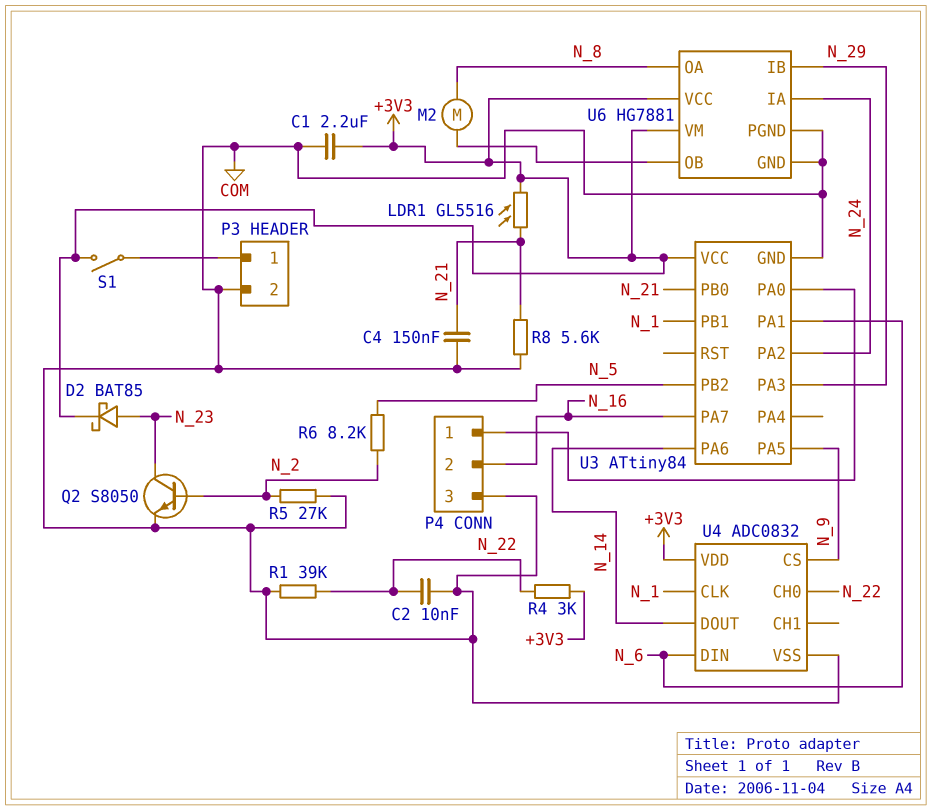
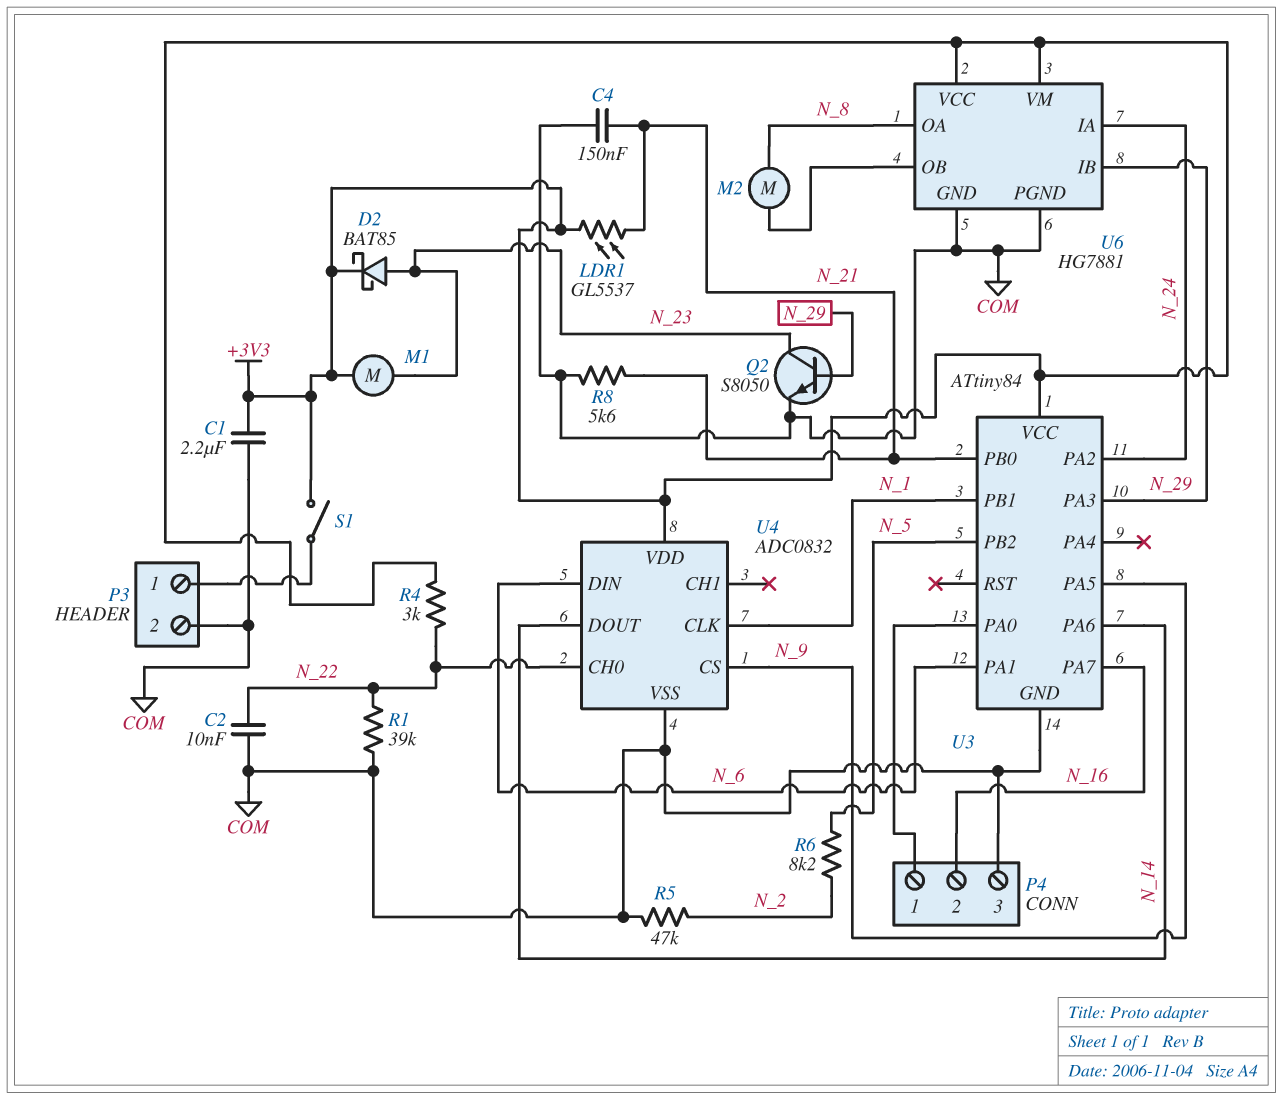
LDR1: GL5516 (+3V3, N_21) -> GL5537 (+3V3, N_21)
M1: none -> motor (+3V3, N_23)
Q2: NPN S8050 (B N_2, C N_23, E COM) -> NPN S8050 (B N_29, C N_23, E COM)
R5: 27k (COM, N_2) -> 47k (COM, N_2)

